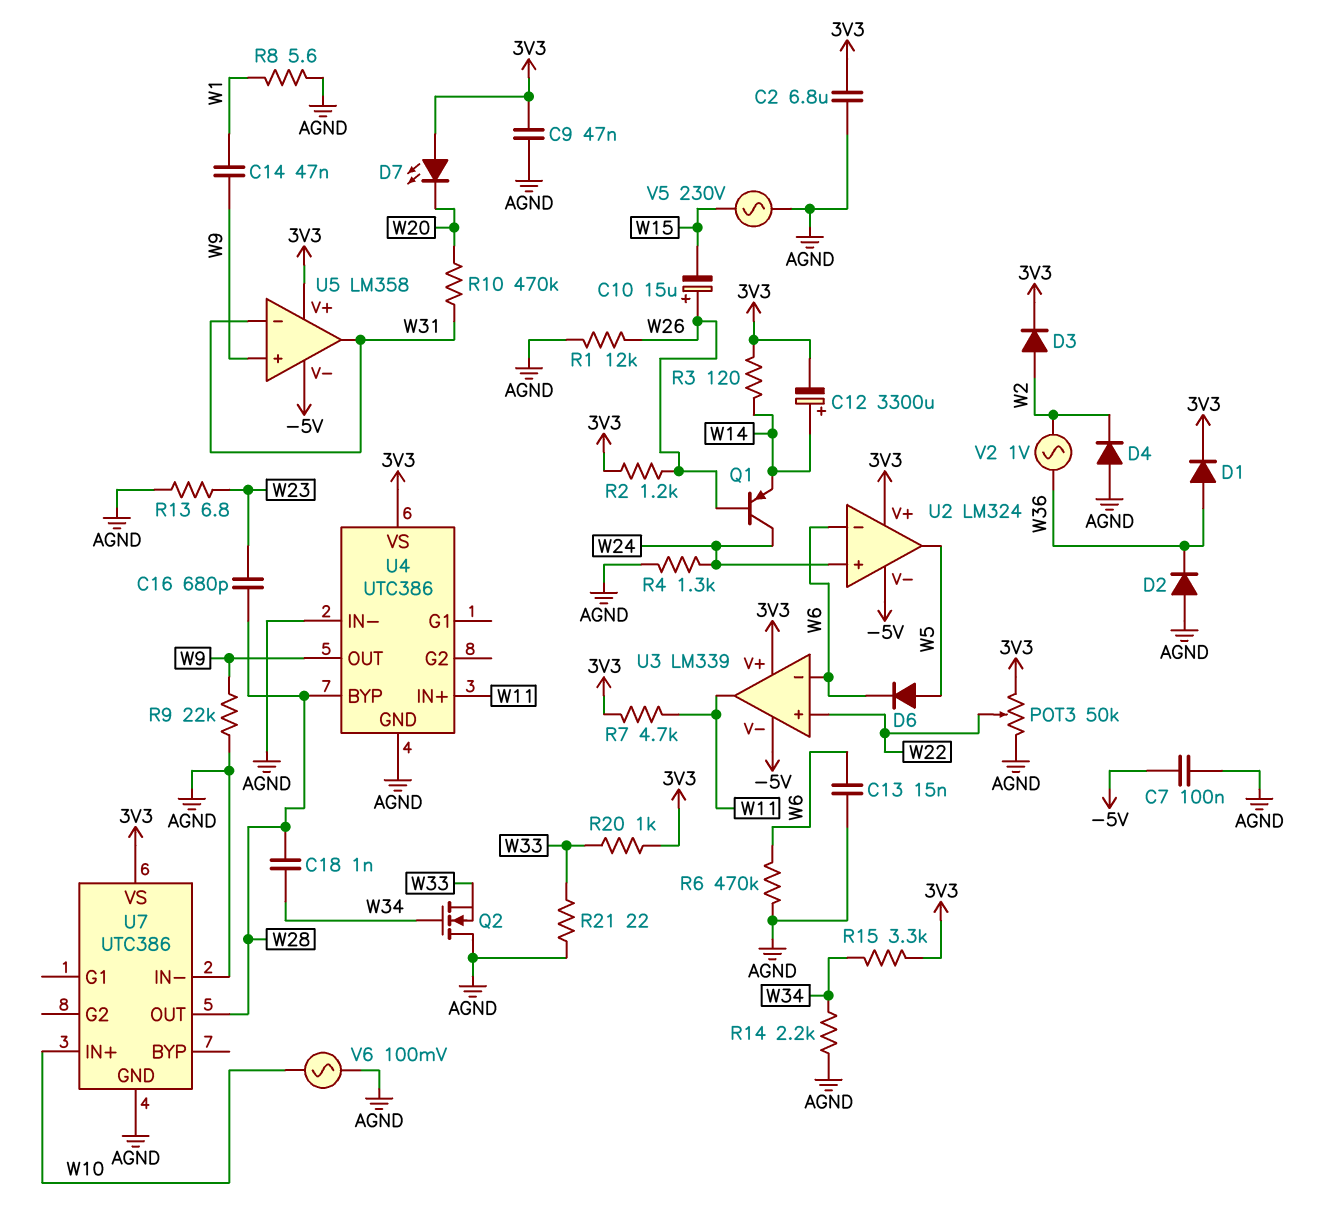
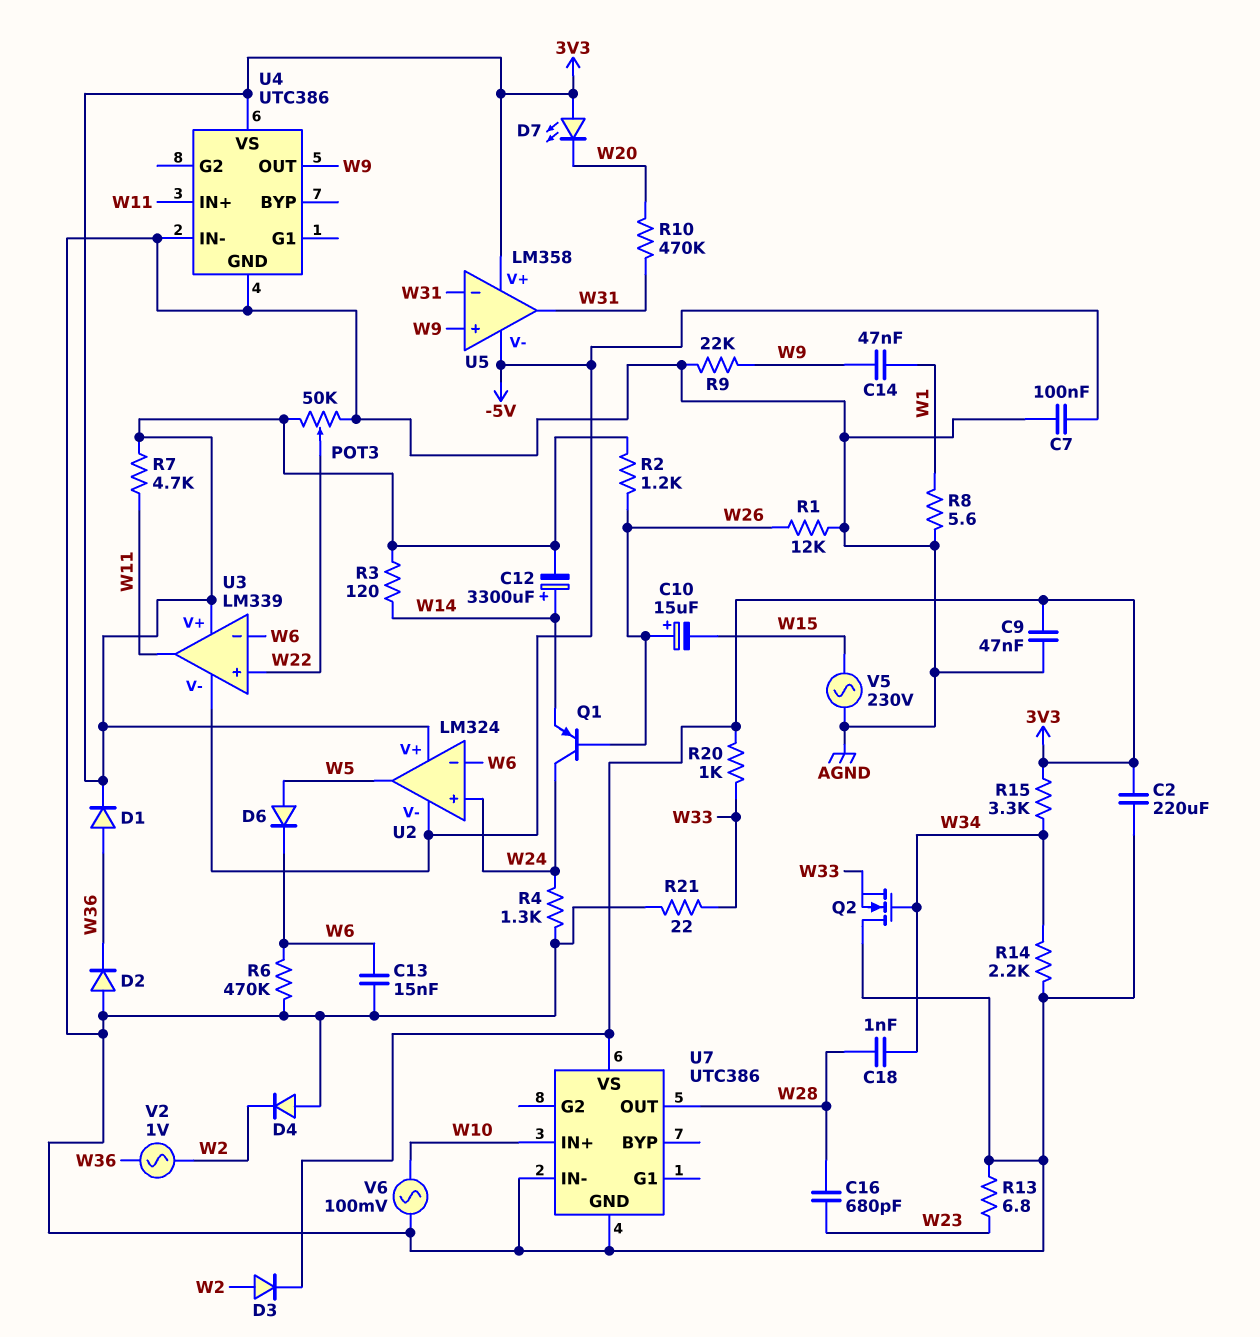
C2: 6.8uF (3V3, AGND) -> 220uF (3V3, AGND)
U4 pin BYP: W28 -> none

